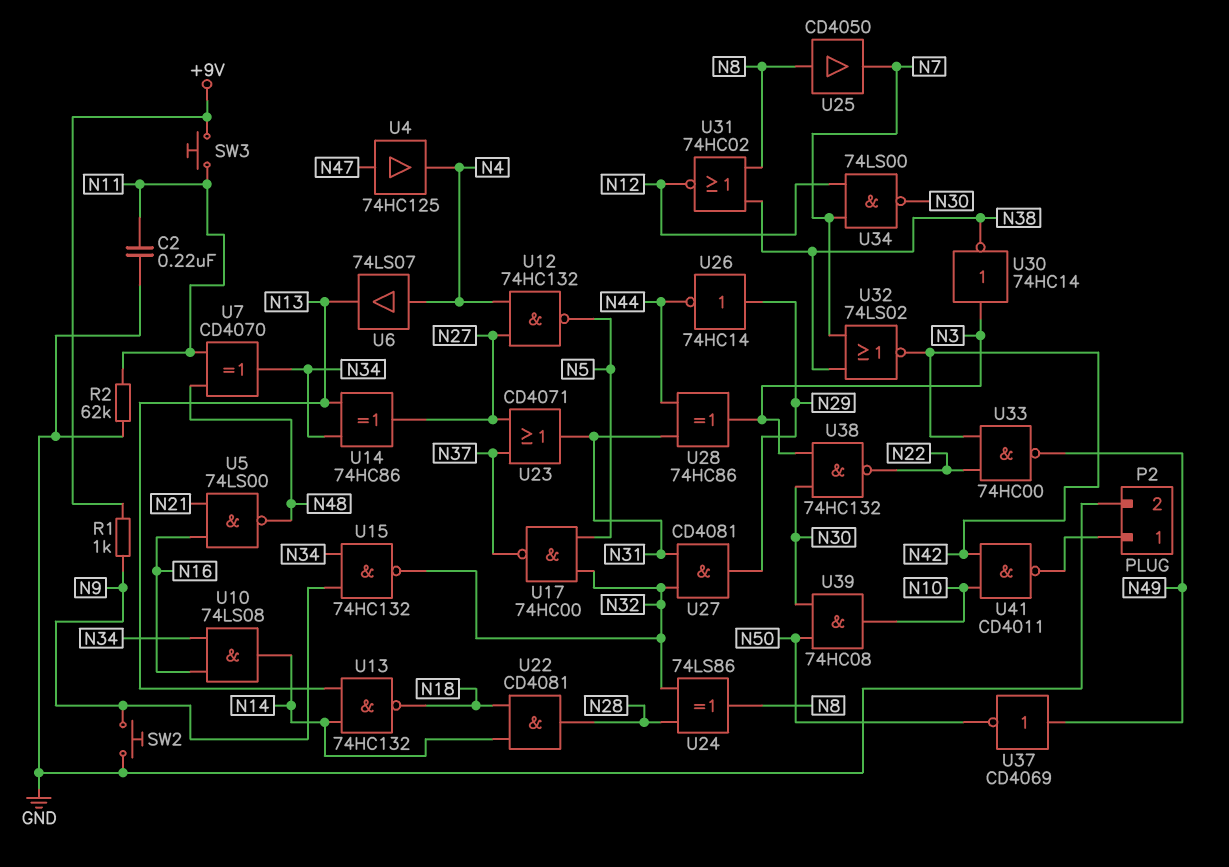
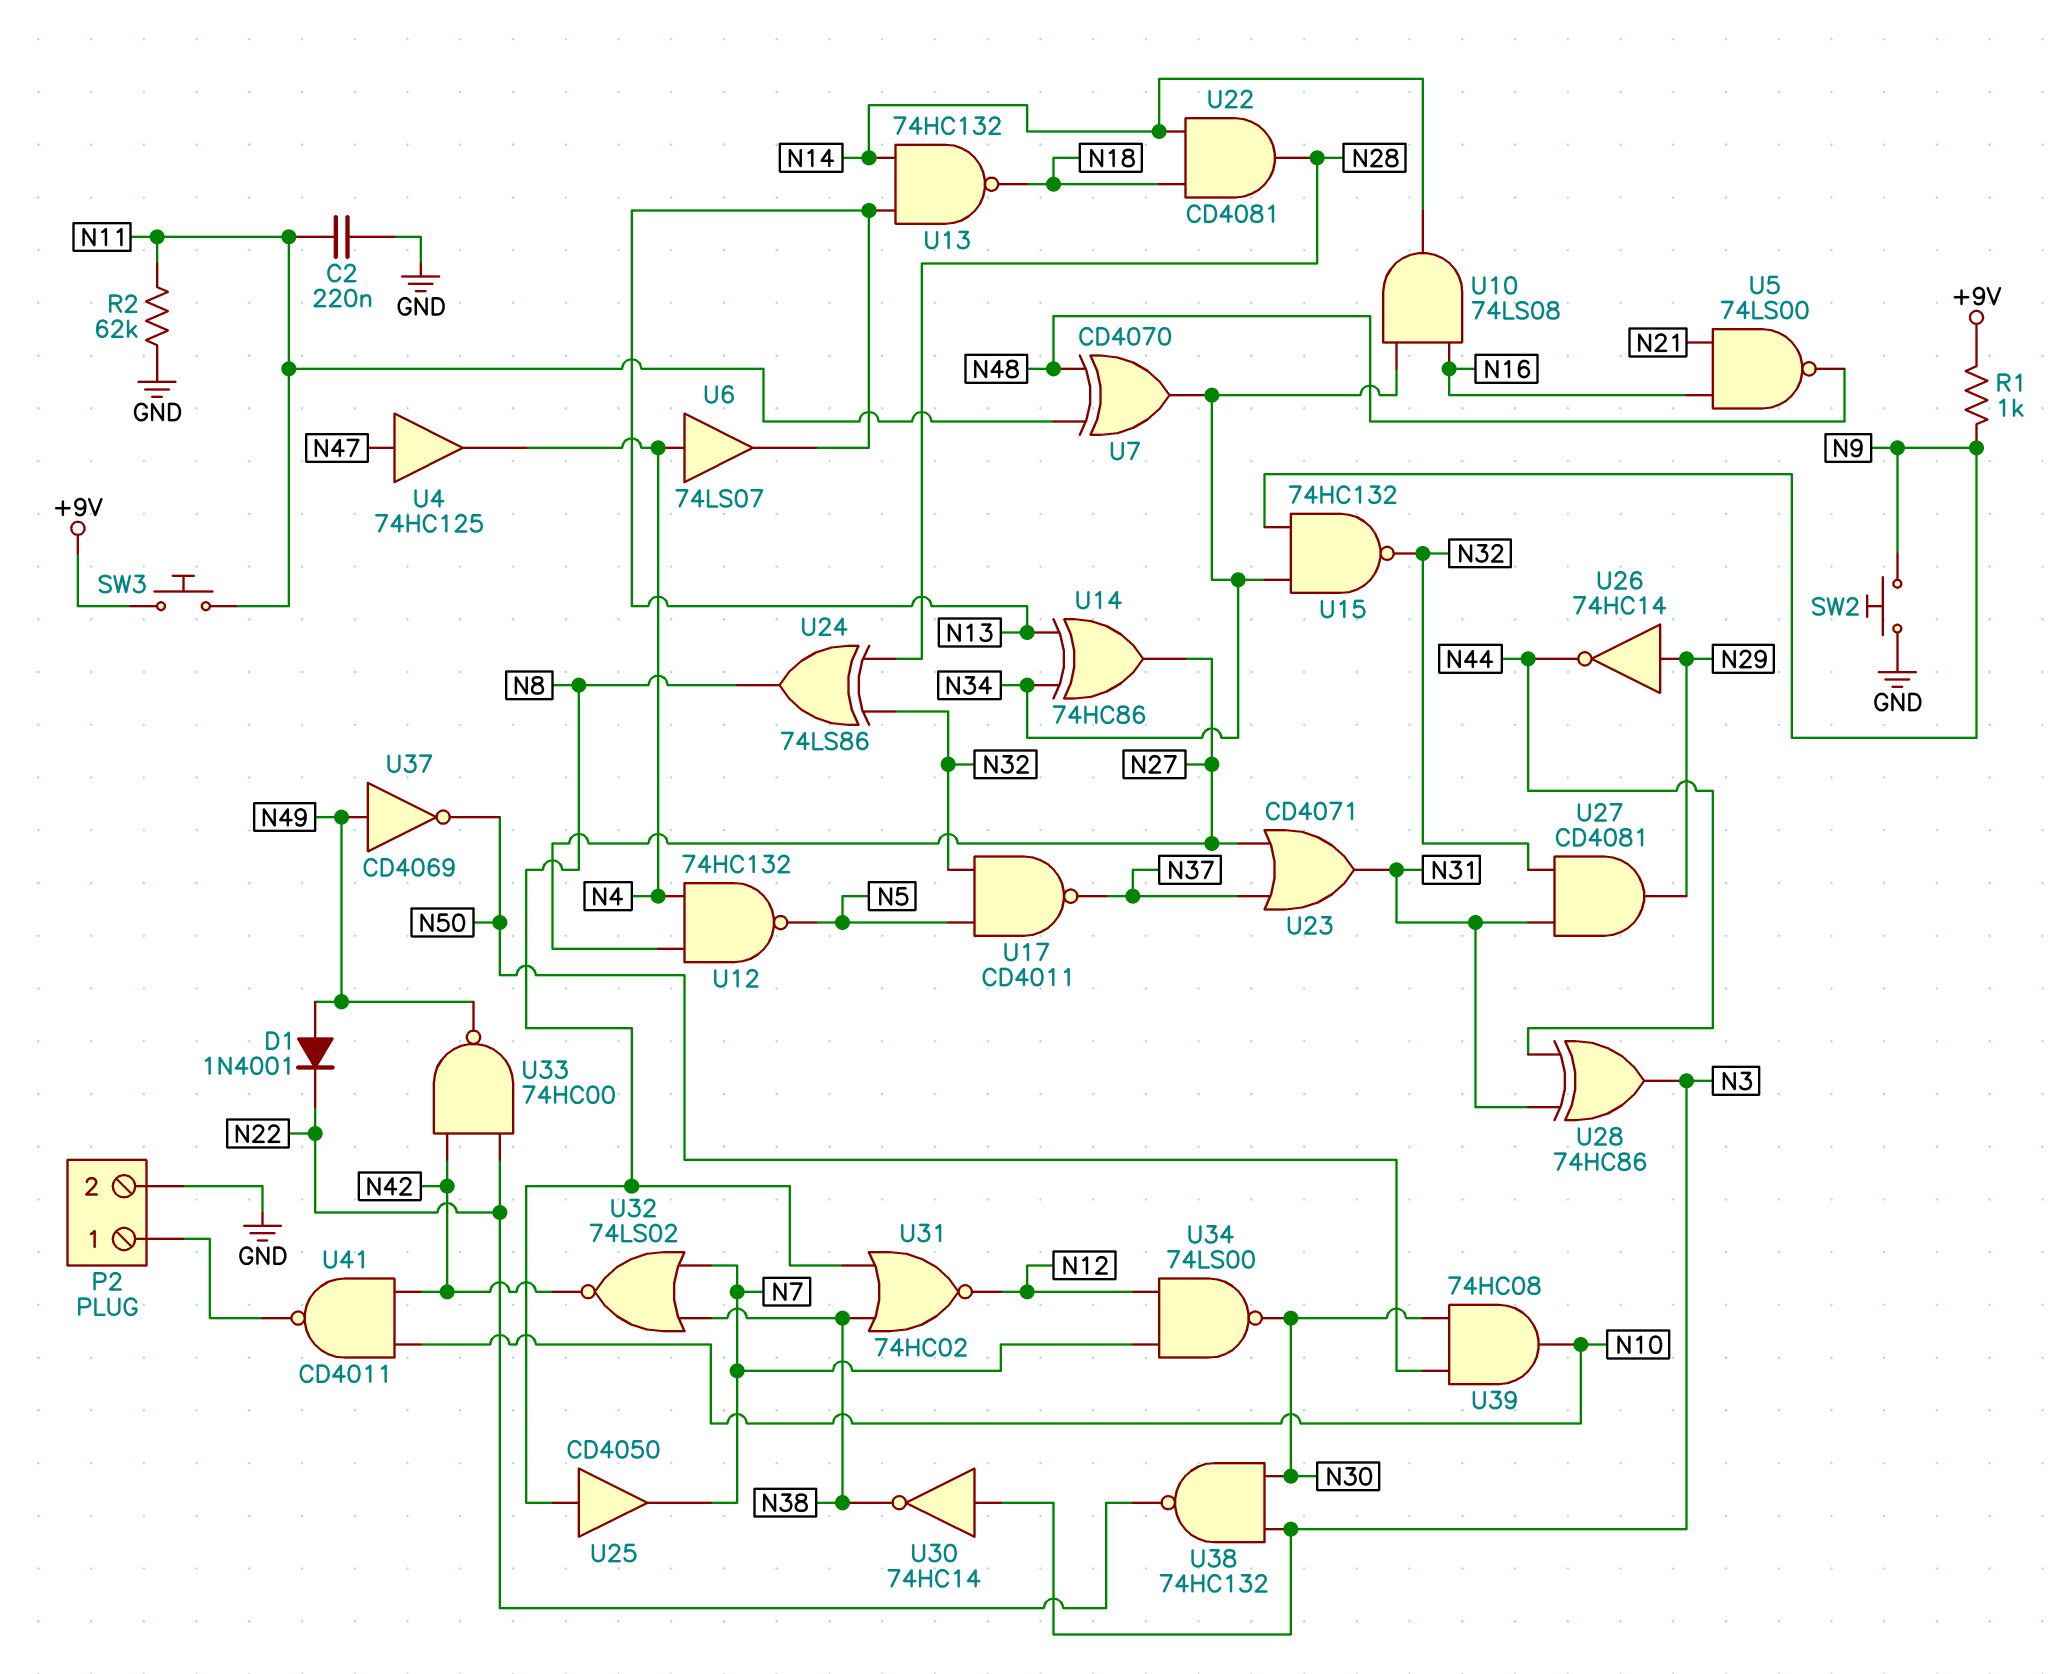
D1: none -> diode 1N4001 (A N49, K N22)
U17: NAND 74HC00 (in N5, in N32, out N37) -> NAND CD4011 (in N5, in N32, out N37)

